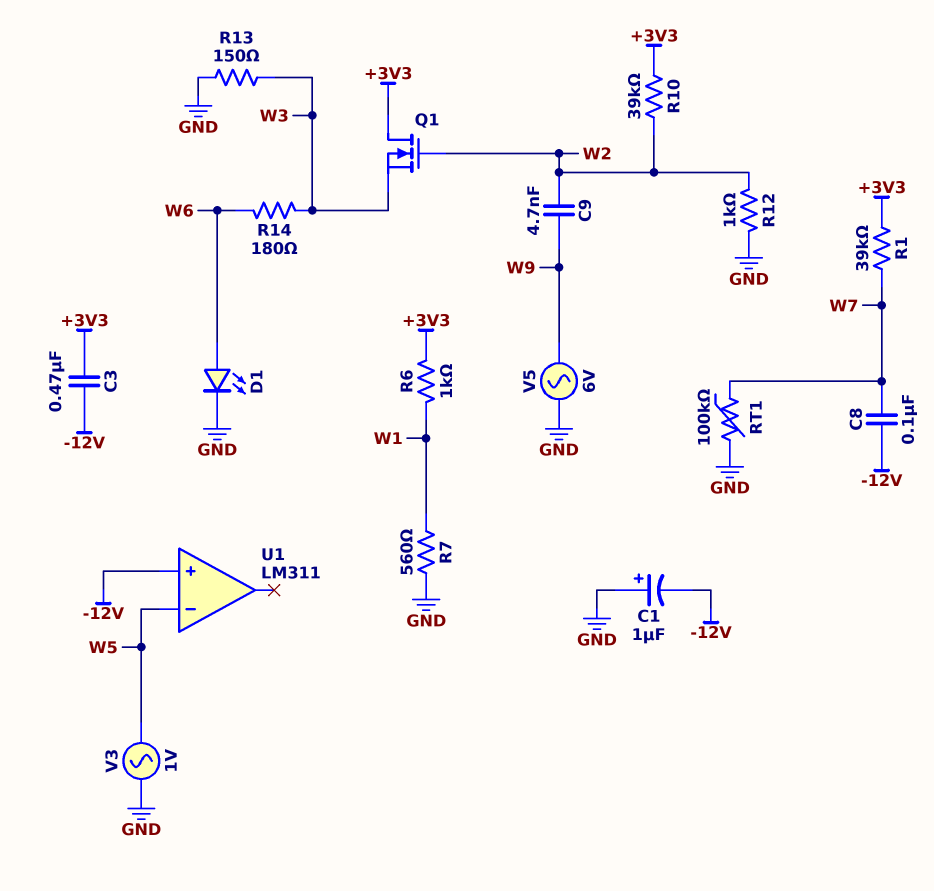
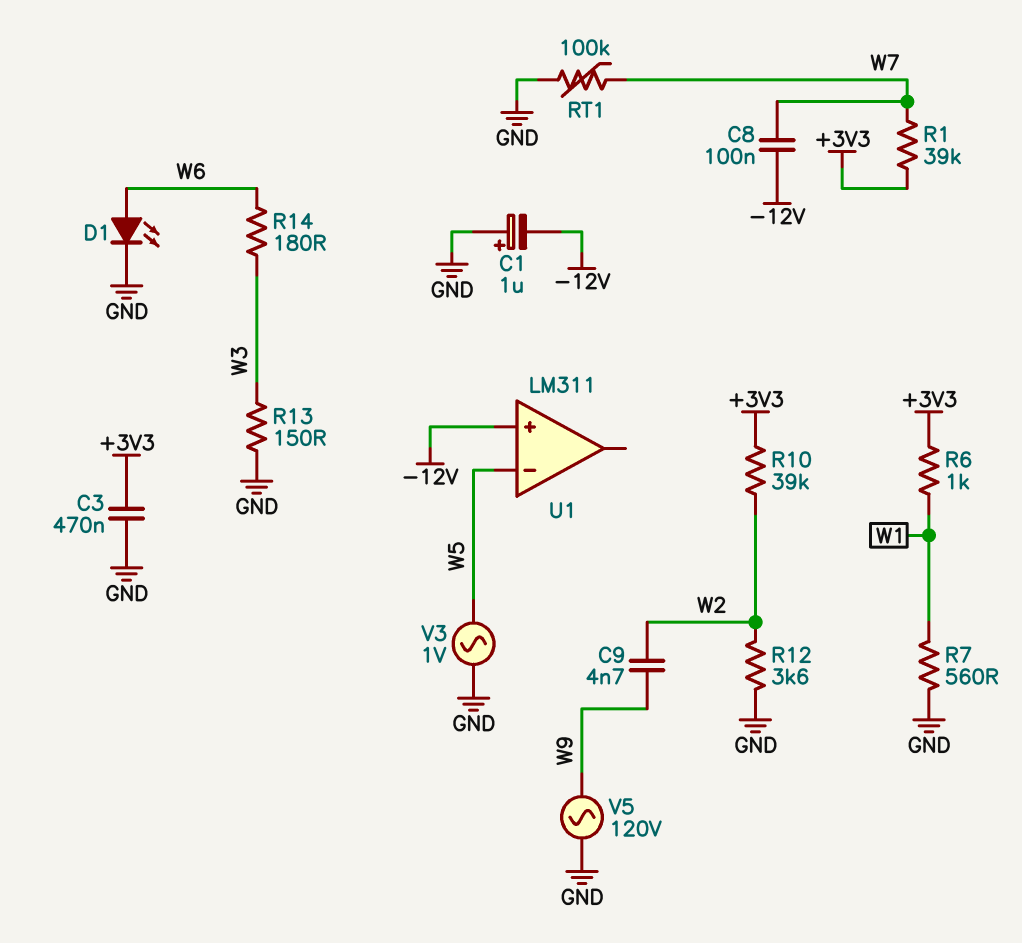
C3: 470nF (+3V3, -12V) -> 470nF (+3V3, GND)
Q1: NMOS (G W2, D +3V3, S W3) -> none
R12: 1k (GND, W2) -> 3.6k (GND, W2)
V5: AC 6V (GND, W9) -> AC 120V (GND, W9)

